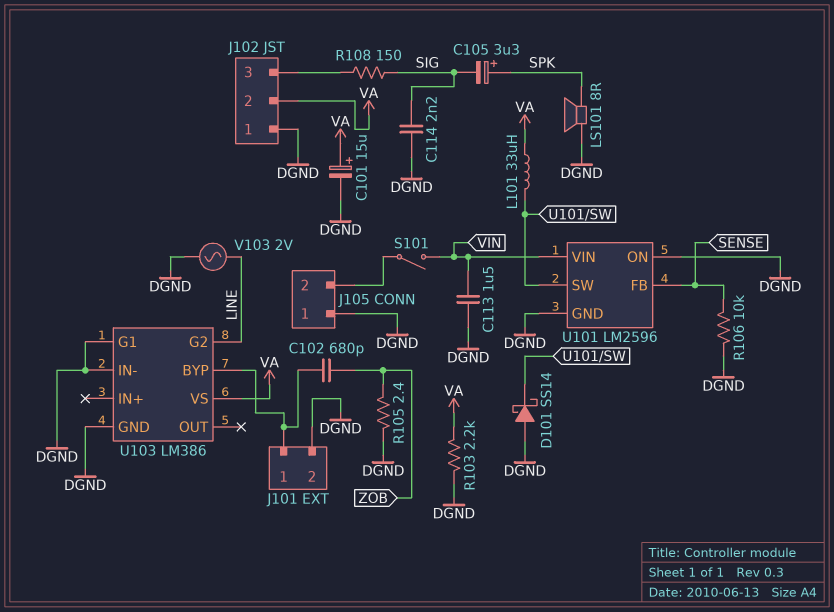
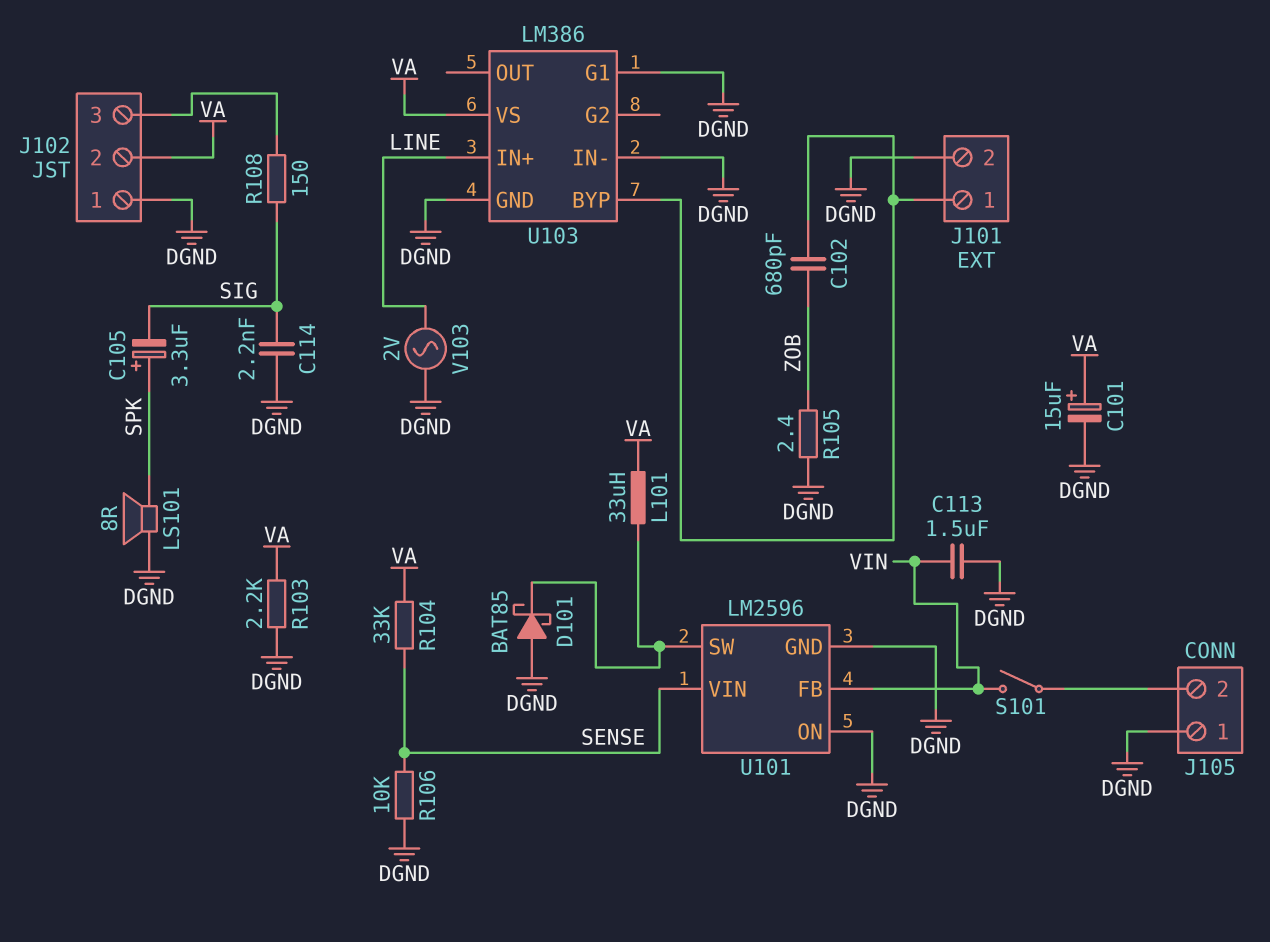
D101: schottky SS14 (A DGND, K U101/SW) -> schottky BAT85 (A DGND, K U101/SW)
R104: none -> 33k (SENSE, VA)
U101 pin FB: SENSE -> VIN
U101 pin VIN: VIN -> SENSE
U103 pin G2: LINE -> none
U103 pin IN+: none -> LINE

